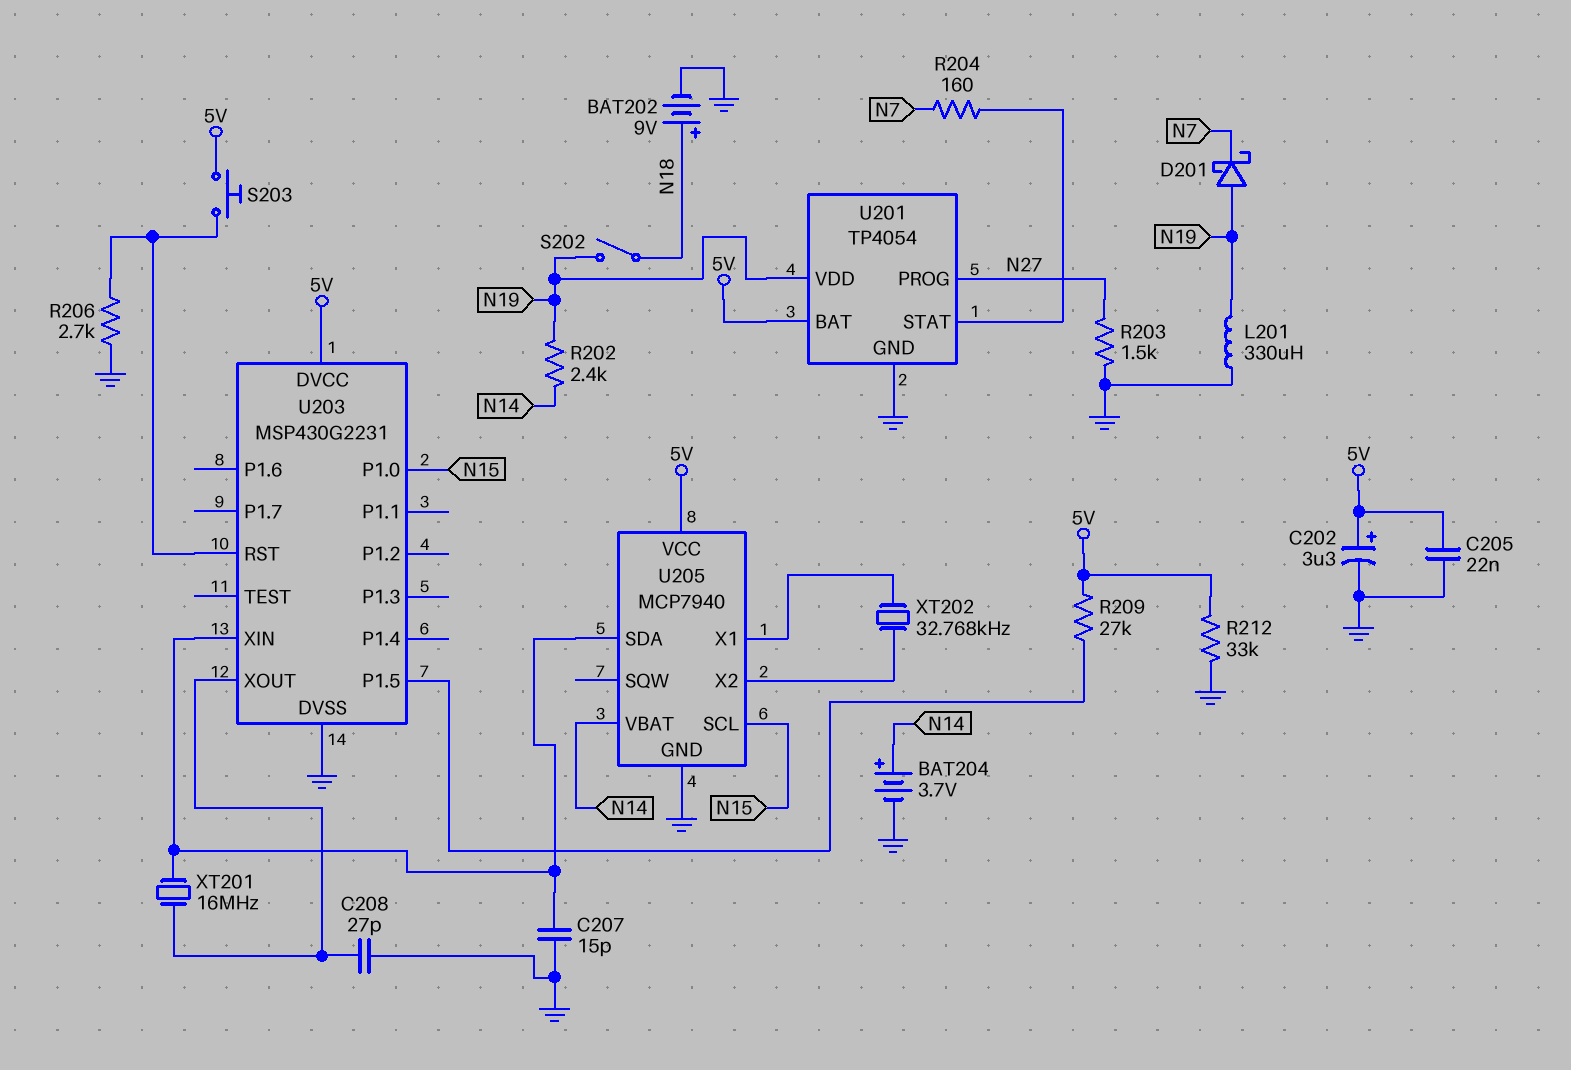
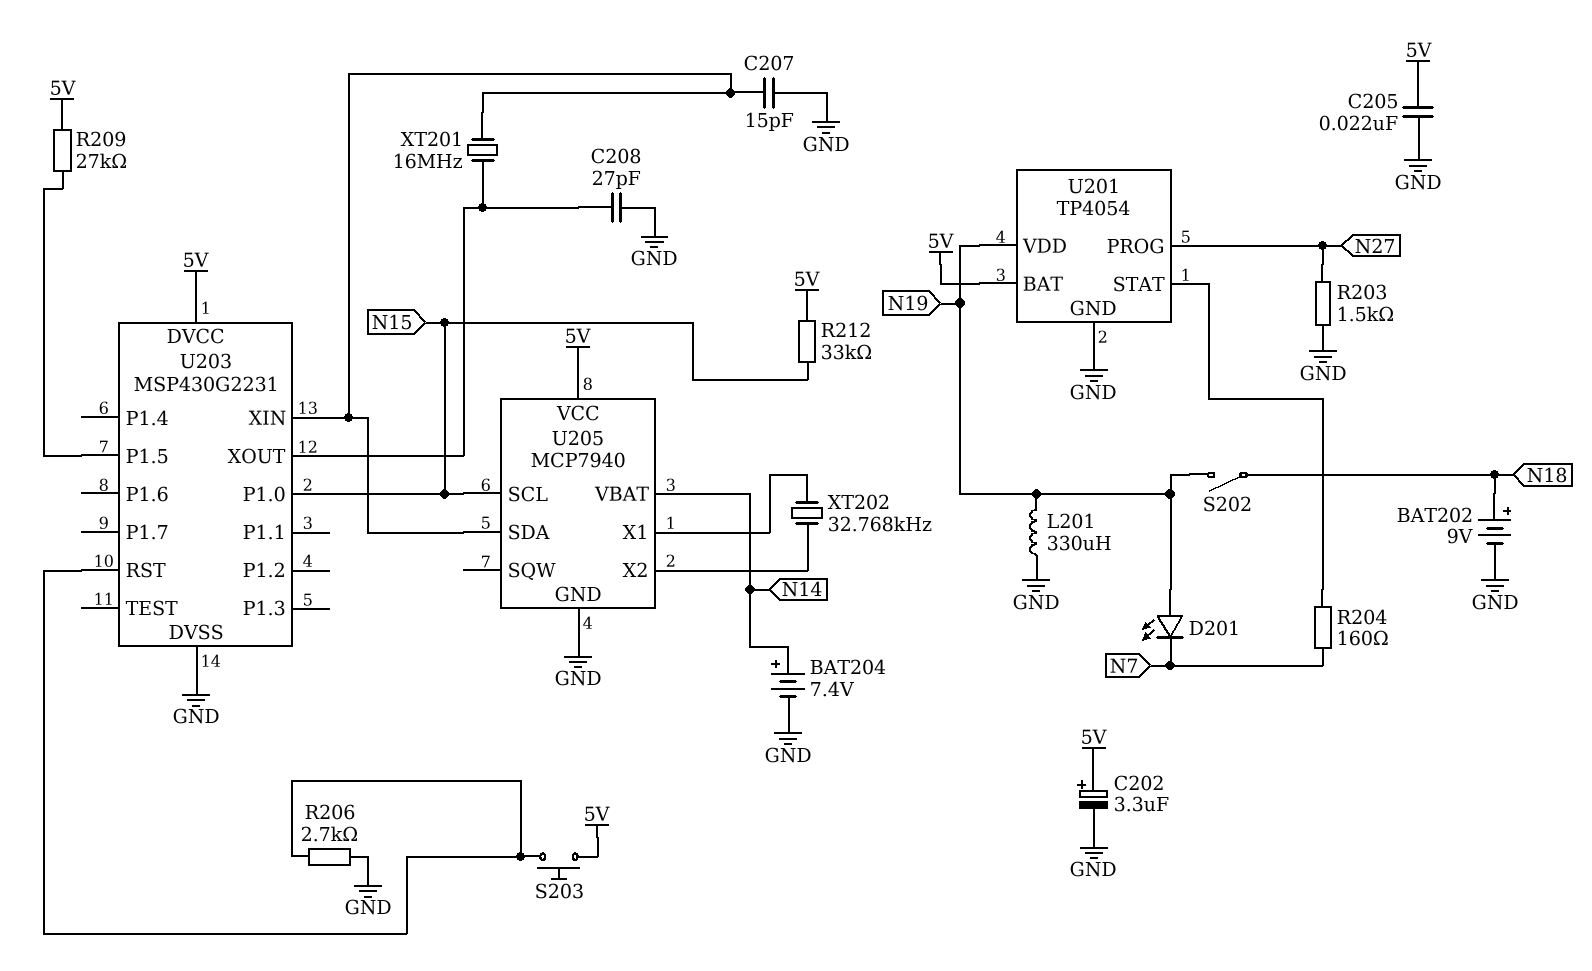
BAT204: 3.7V (plus N14, minus GND) -> 7.4V (plus N14, minus GND)
D201: schottky (A N19, K N7) -> LED (A N19, K N7)
R202: 2.4k (N14, N19) -> none
R212: 33k (5V, GND) -> 33k (5V, N15)

